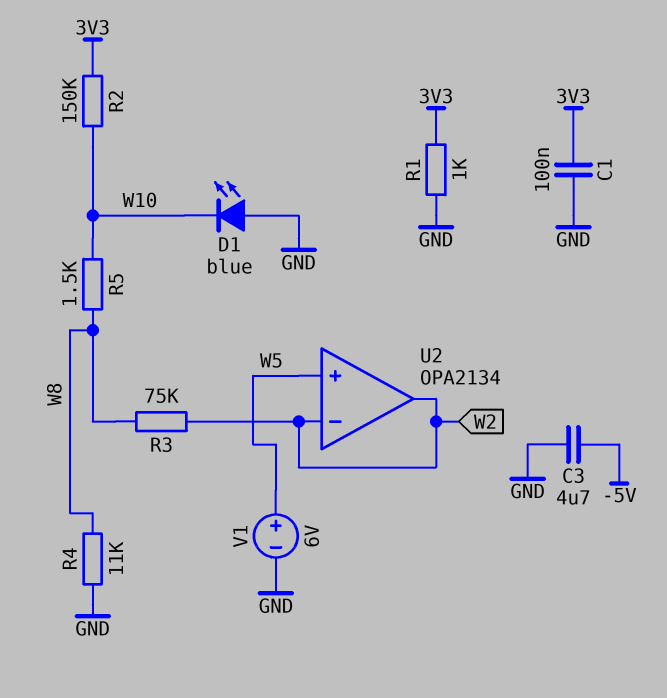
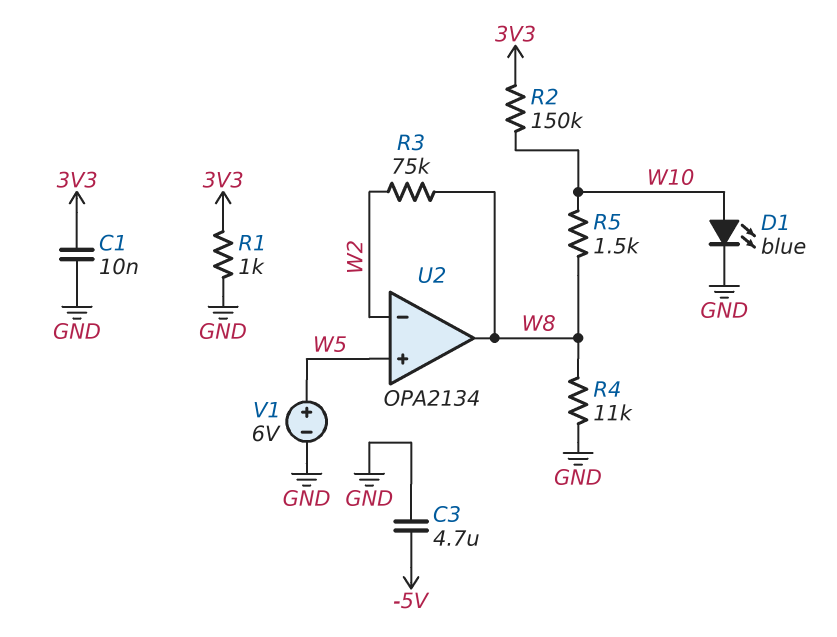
C1: 100nF (3V3, GND) -> 10nF (3V3, GND)
D1: LED blue (A GND, K W10) -> LED blue (A W10, K GND)
U2 pin out: W2 -> W8

